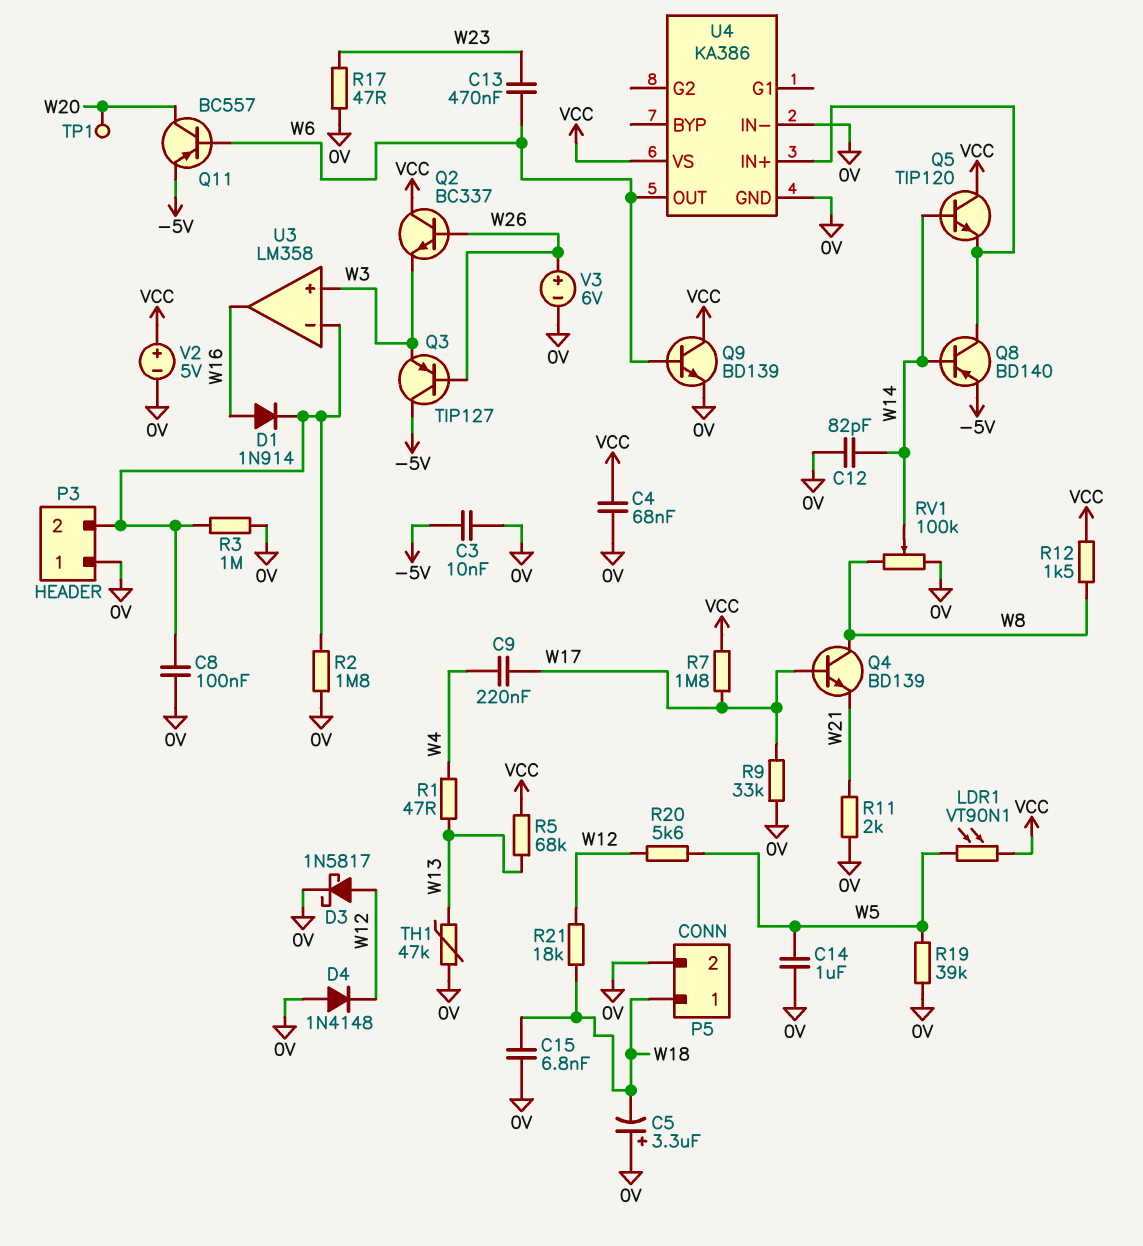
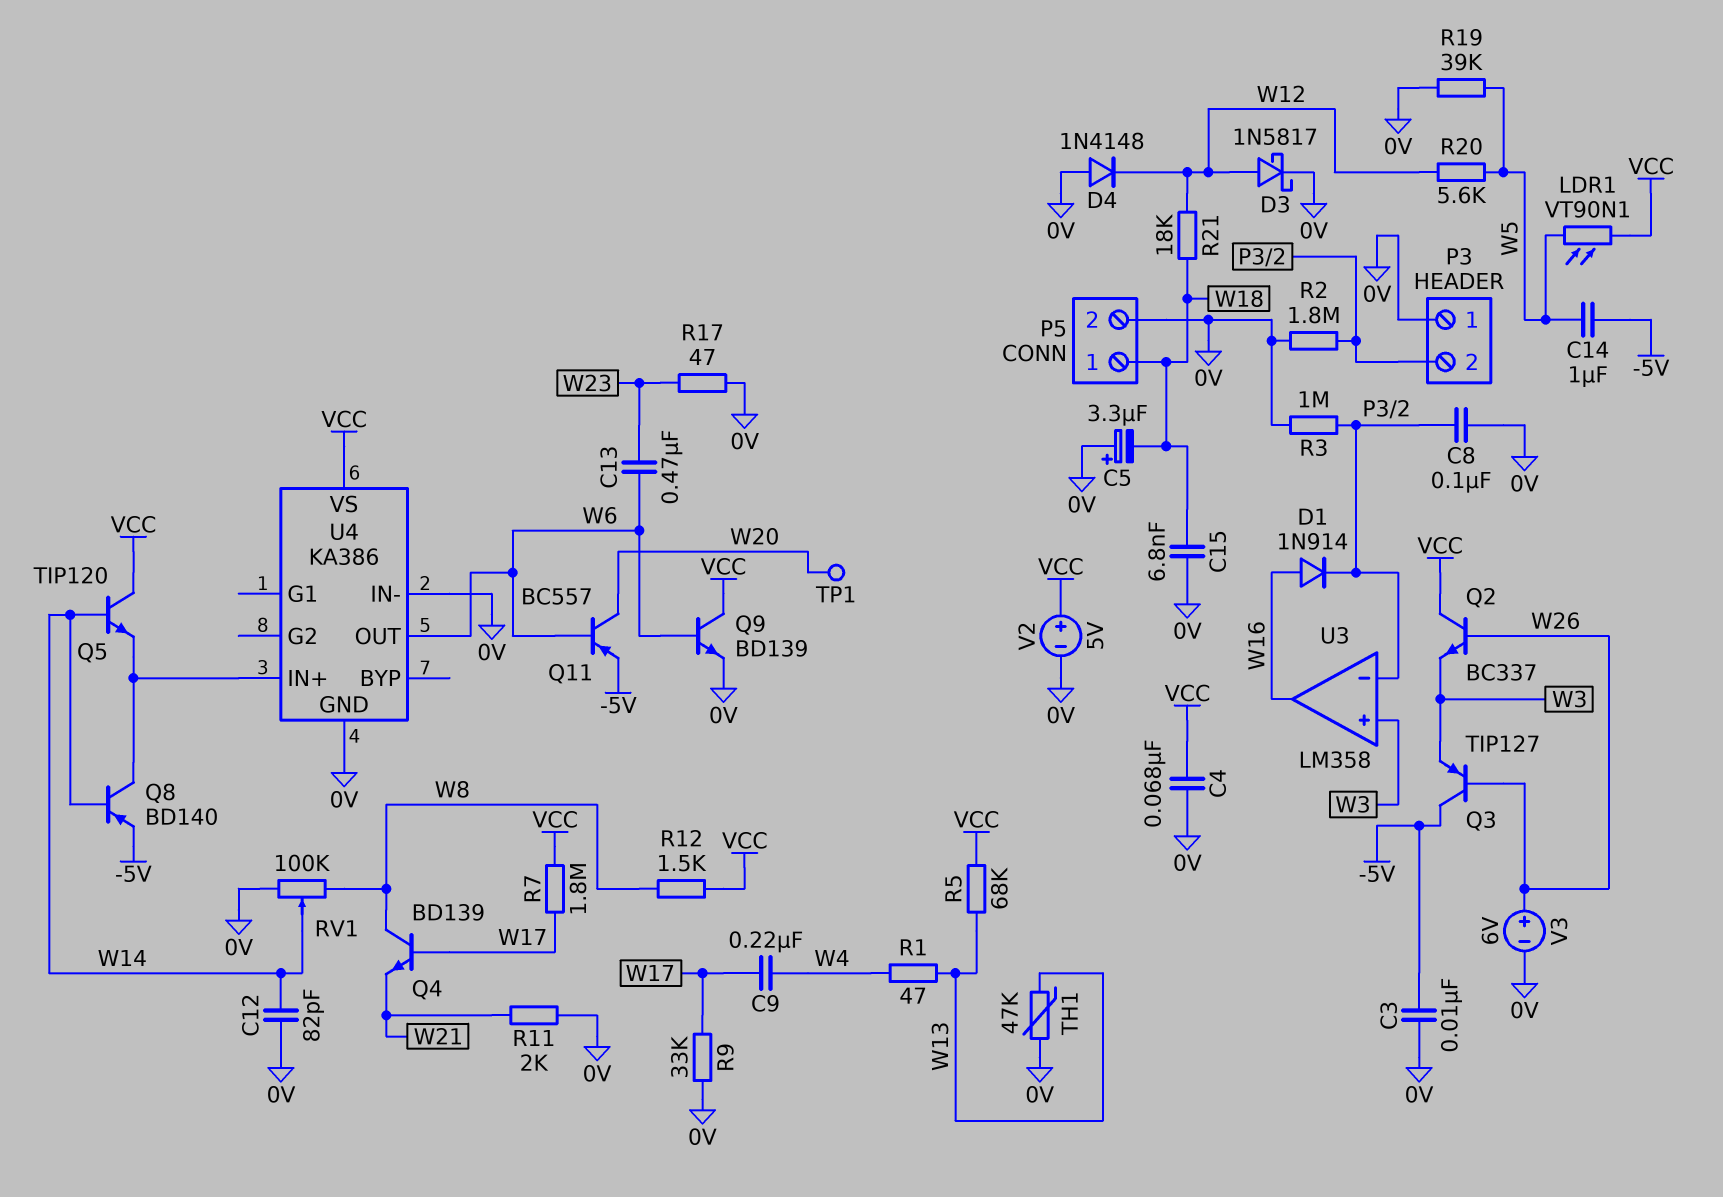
C14: 1uF (0V, W5) -> 1uF (-5V, W5)

